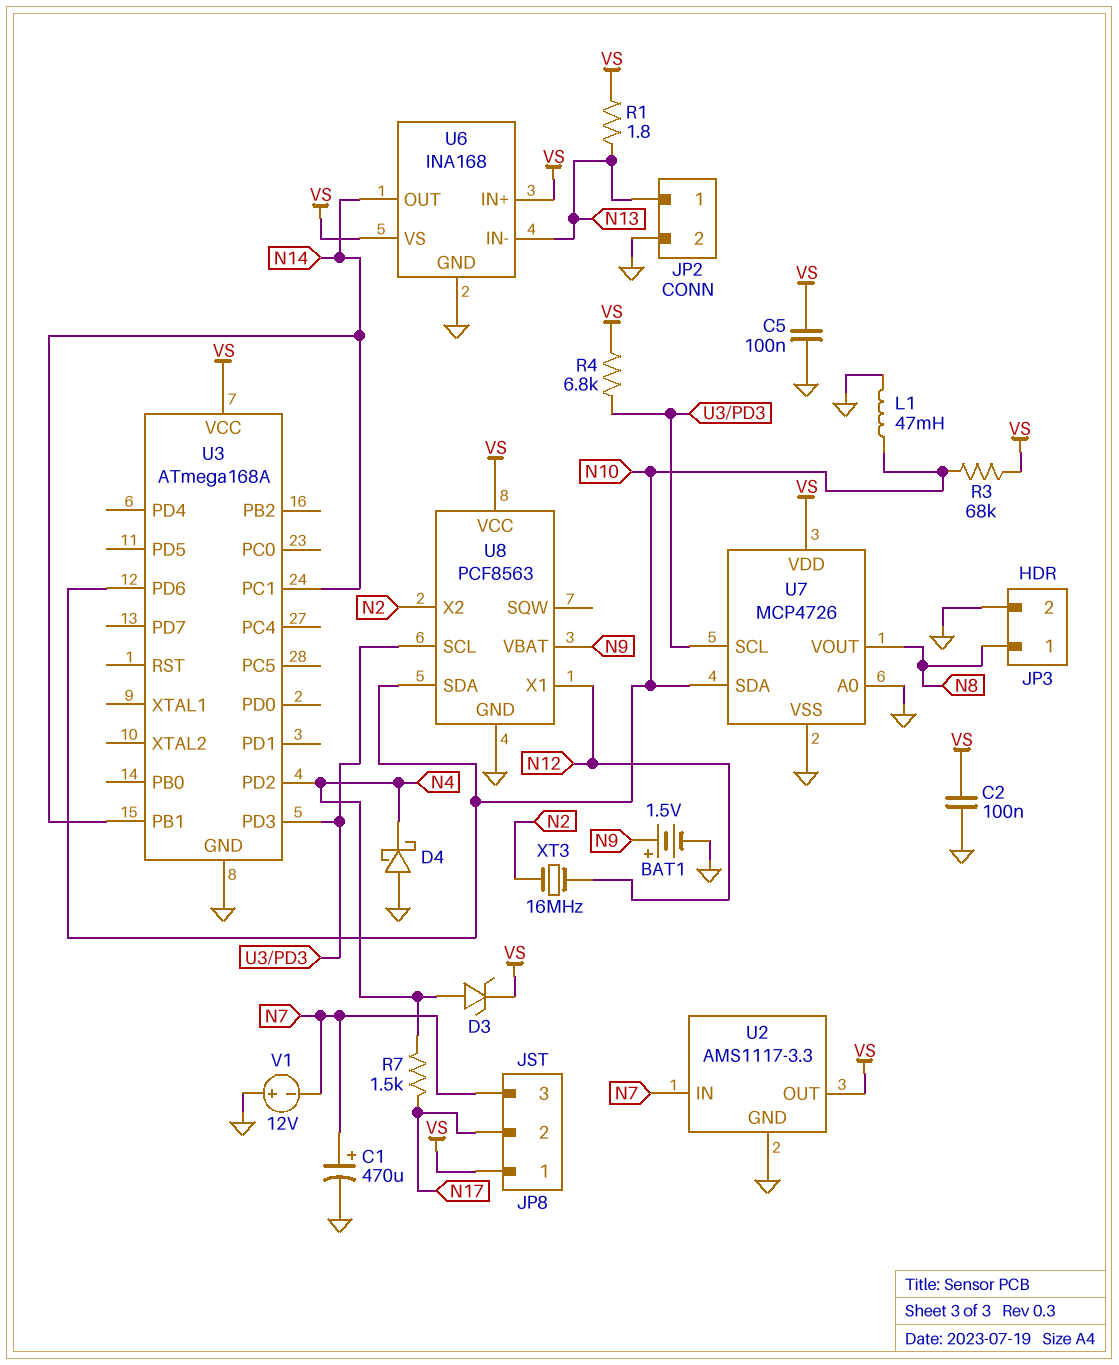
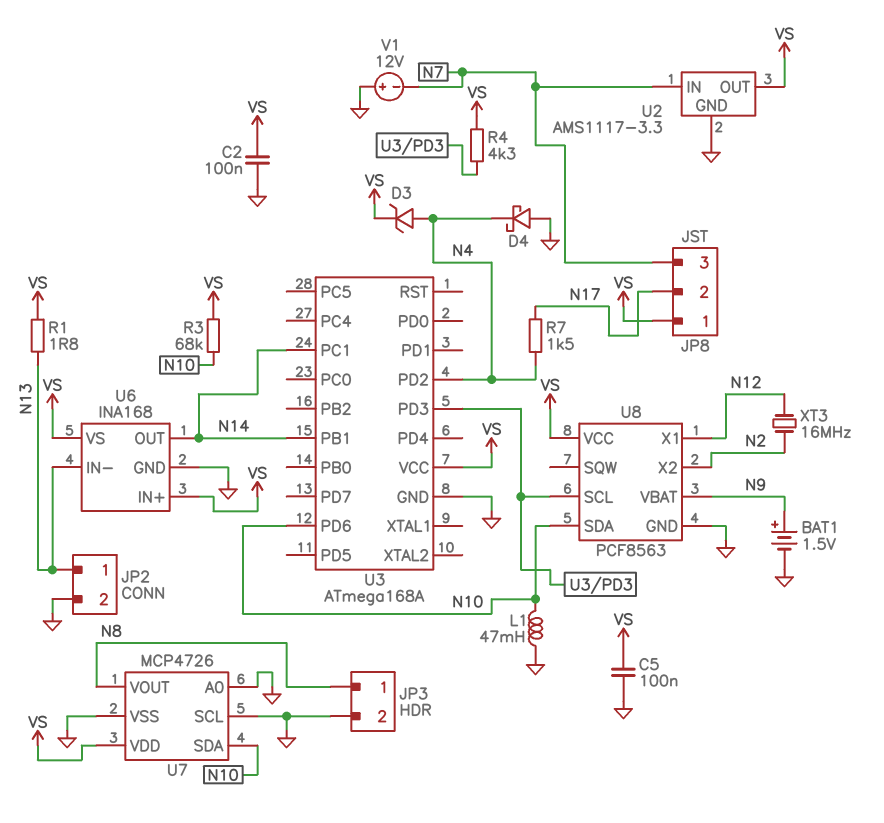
C1: 470uF (plus N7, minus GND) -> none
R4: 6.8k (U3/PD3, VS) -> 4.3k (U3/PD3, VS)
U7 pin SCL: U3/PD3 -> GND

